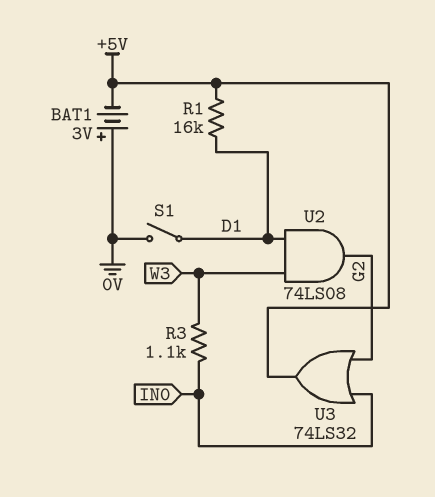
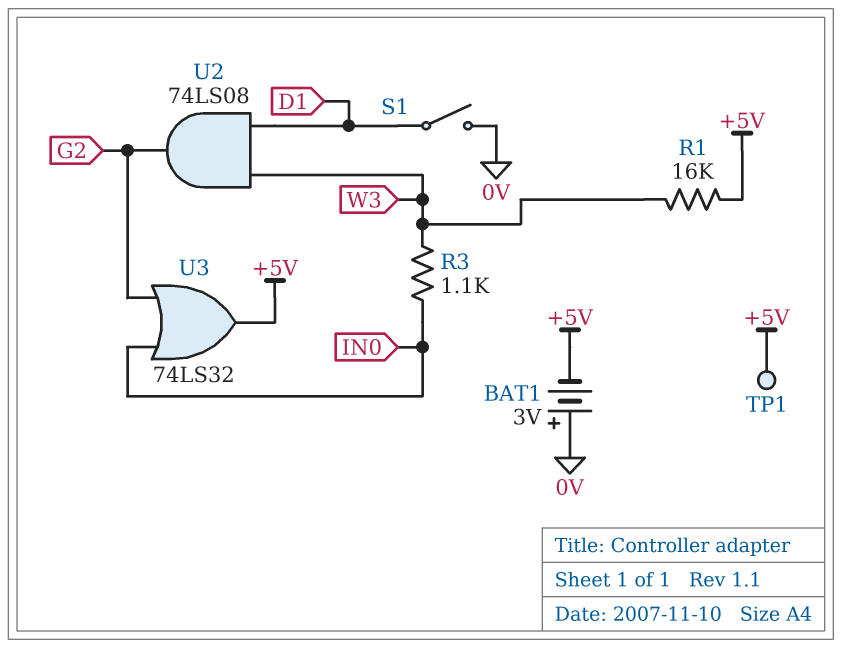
R1: 16k (+5V, D1) -> 16k (+5V, W3)
TP1: none -> test point (+5V)

